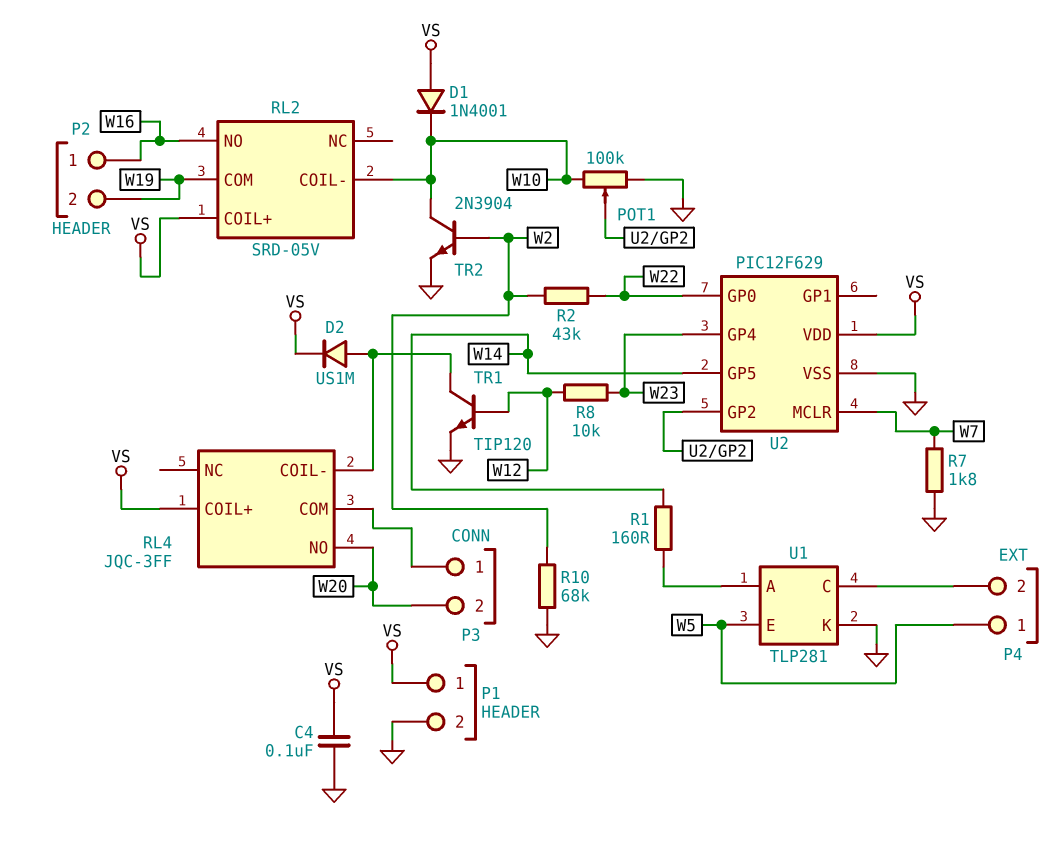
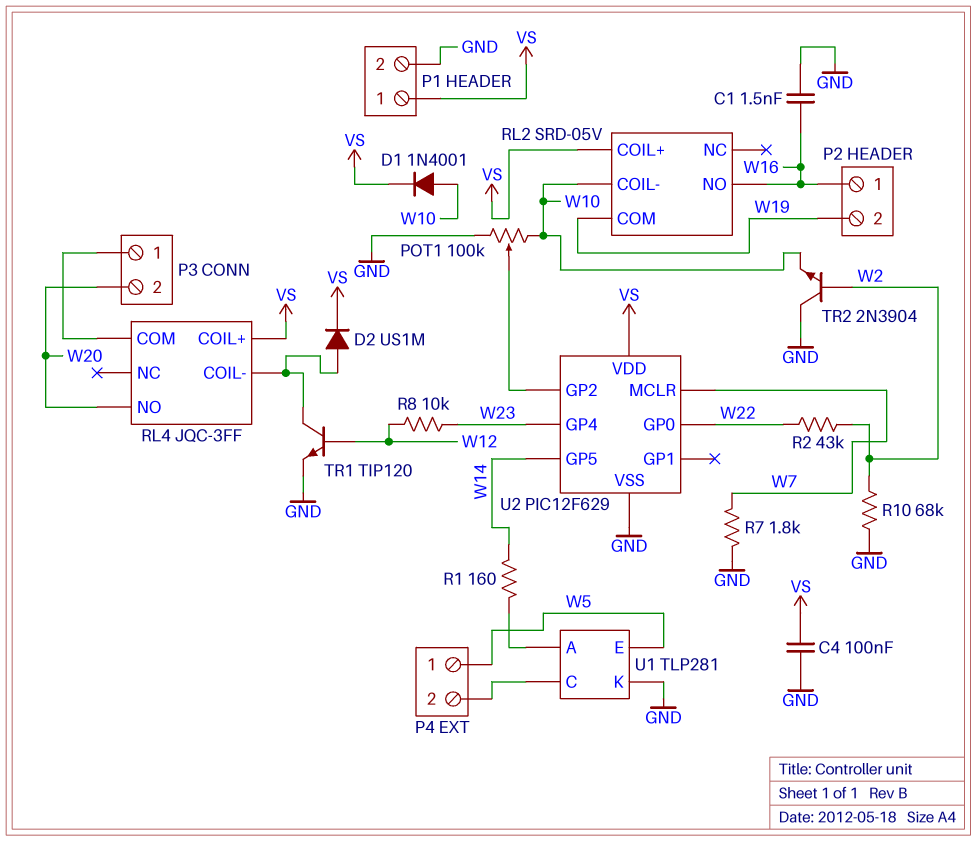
C1: none -> 1.5nF (GND, W16)
D1: diode 1N4001 (A VS, K W10) -> diode 1N4001 (A W10, K VS)
TR2: NPN 2N3904 (B W2, C W10, E GND) -> NPN 2N3904 (B W2, C GND, E W10)

